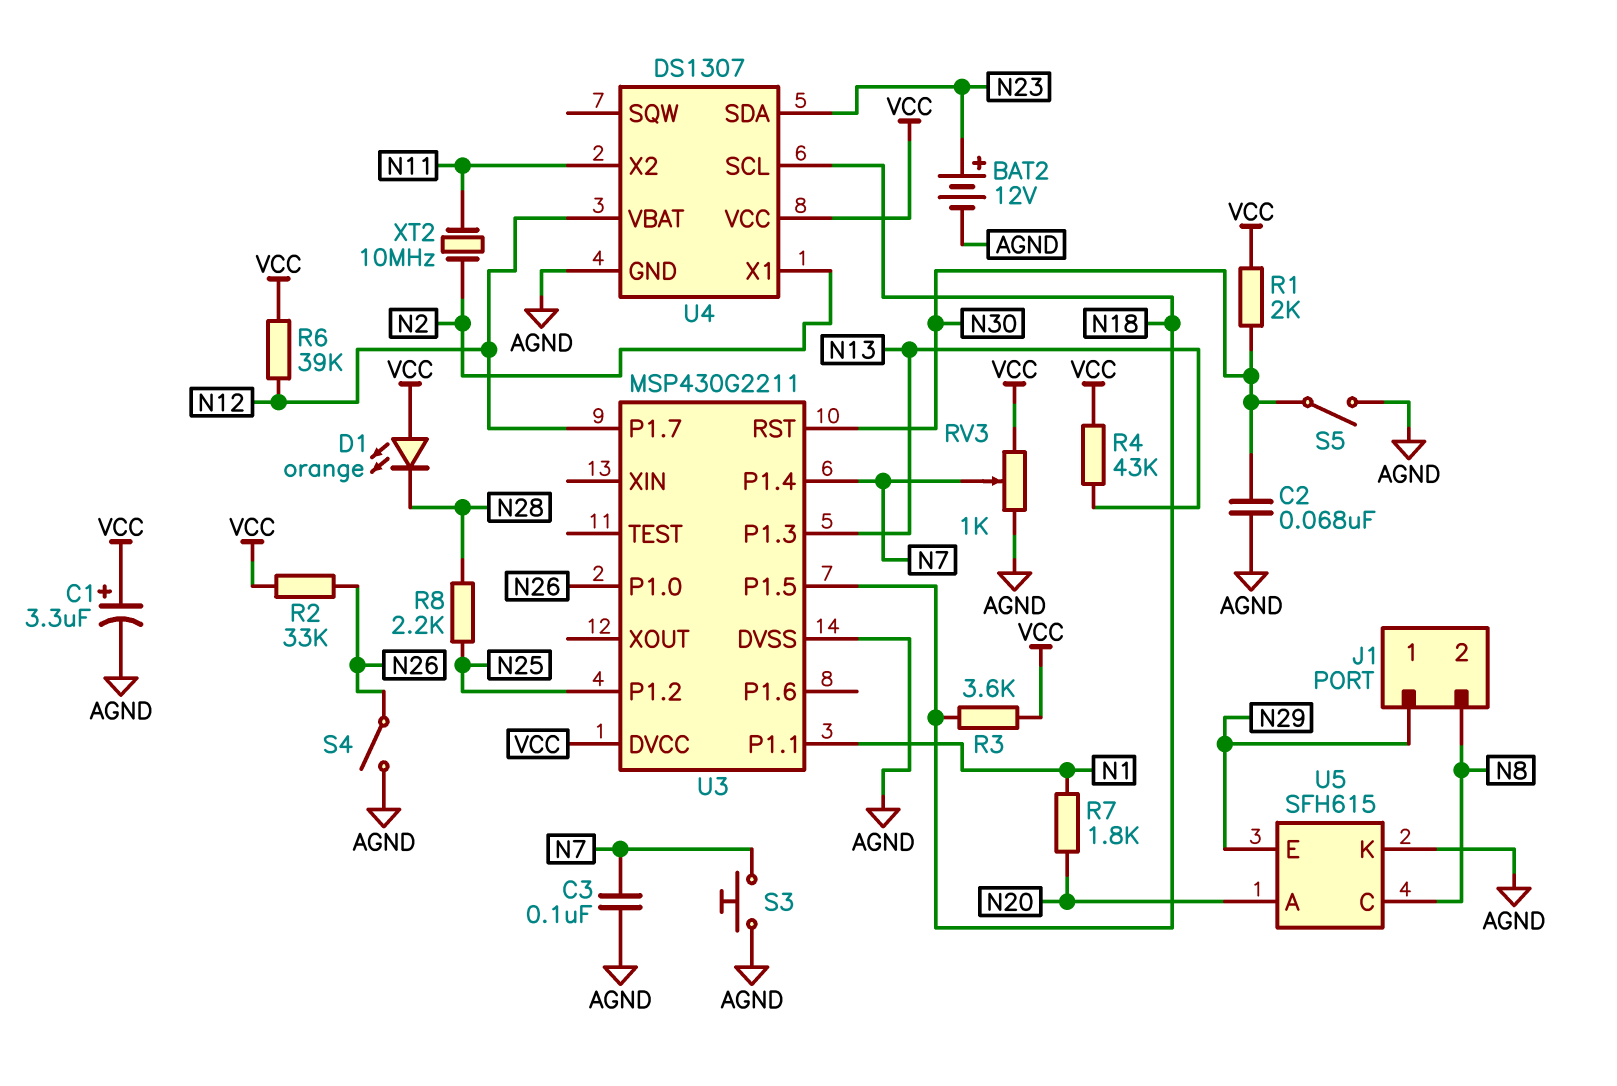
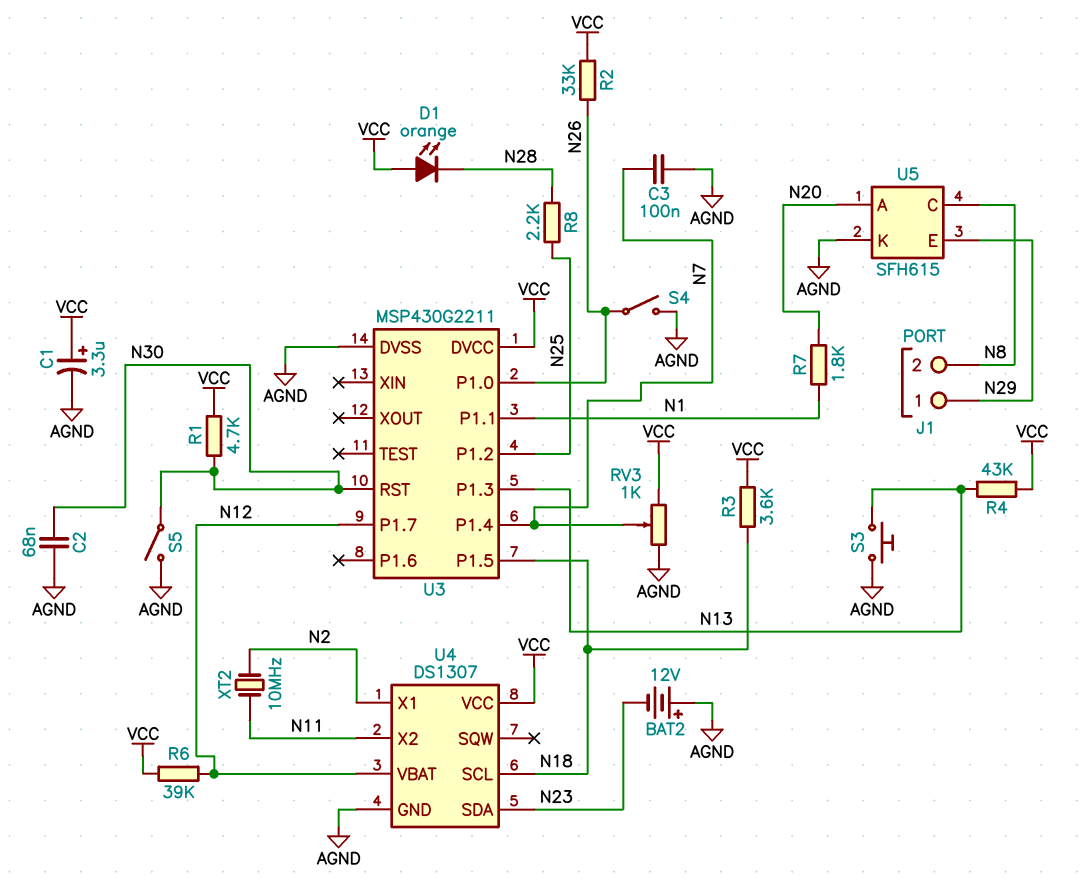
BAT2: 12V (plus N23, minus AGND) -> 12V (plus AGND, minus N23)
R1: 2k (N30, VCC) -> 4.7k (N30, VCC)
S3: button (AGND, N7) -> button (AGND, N13)

